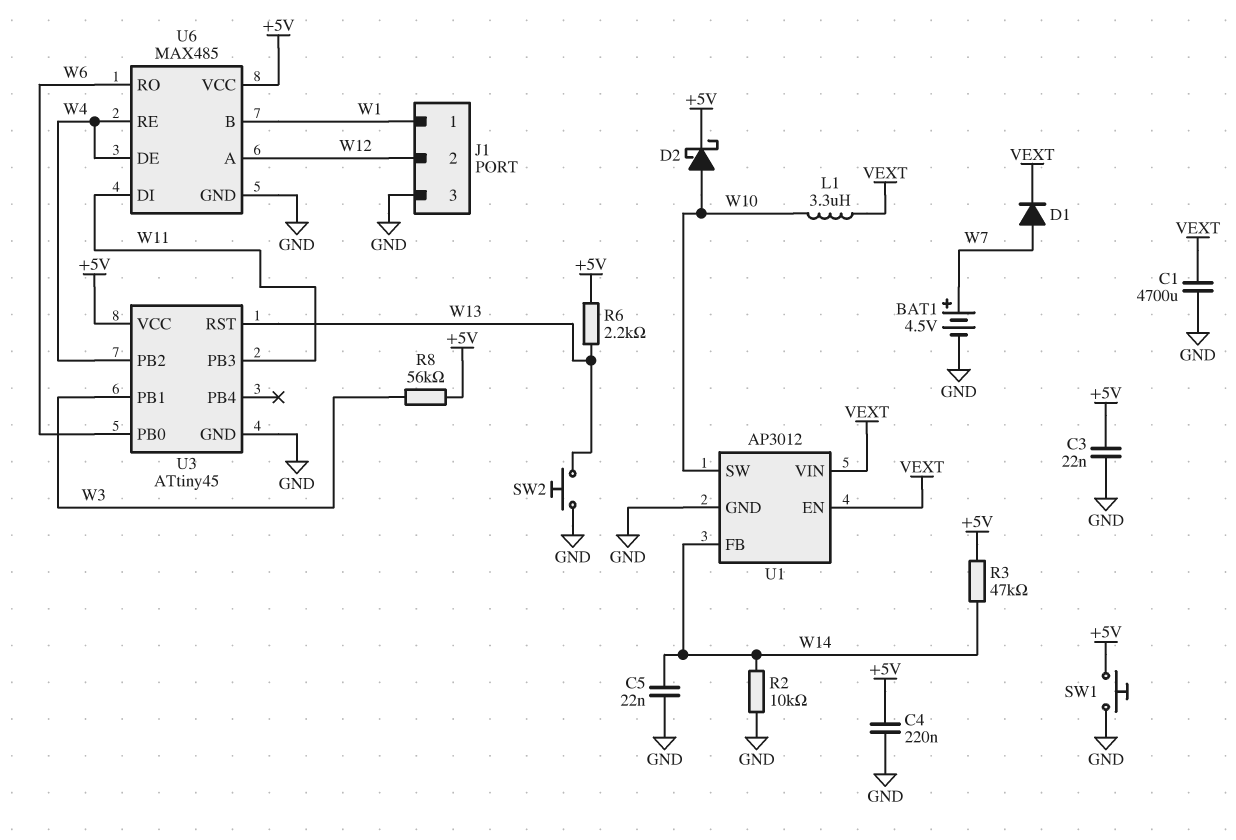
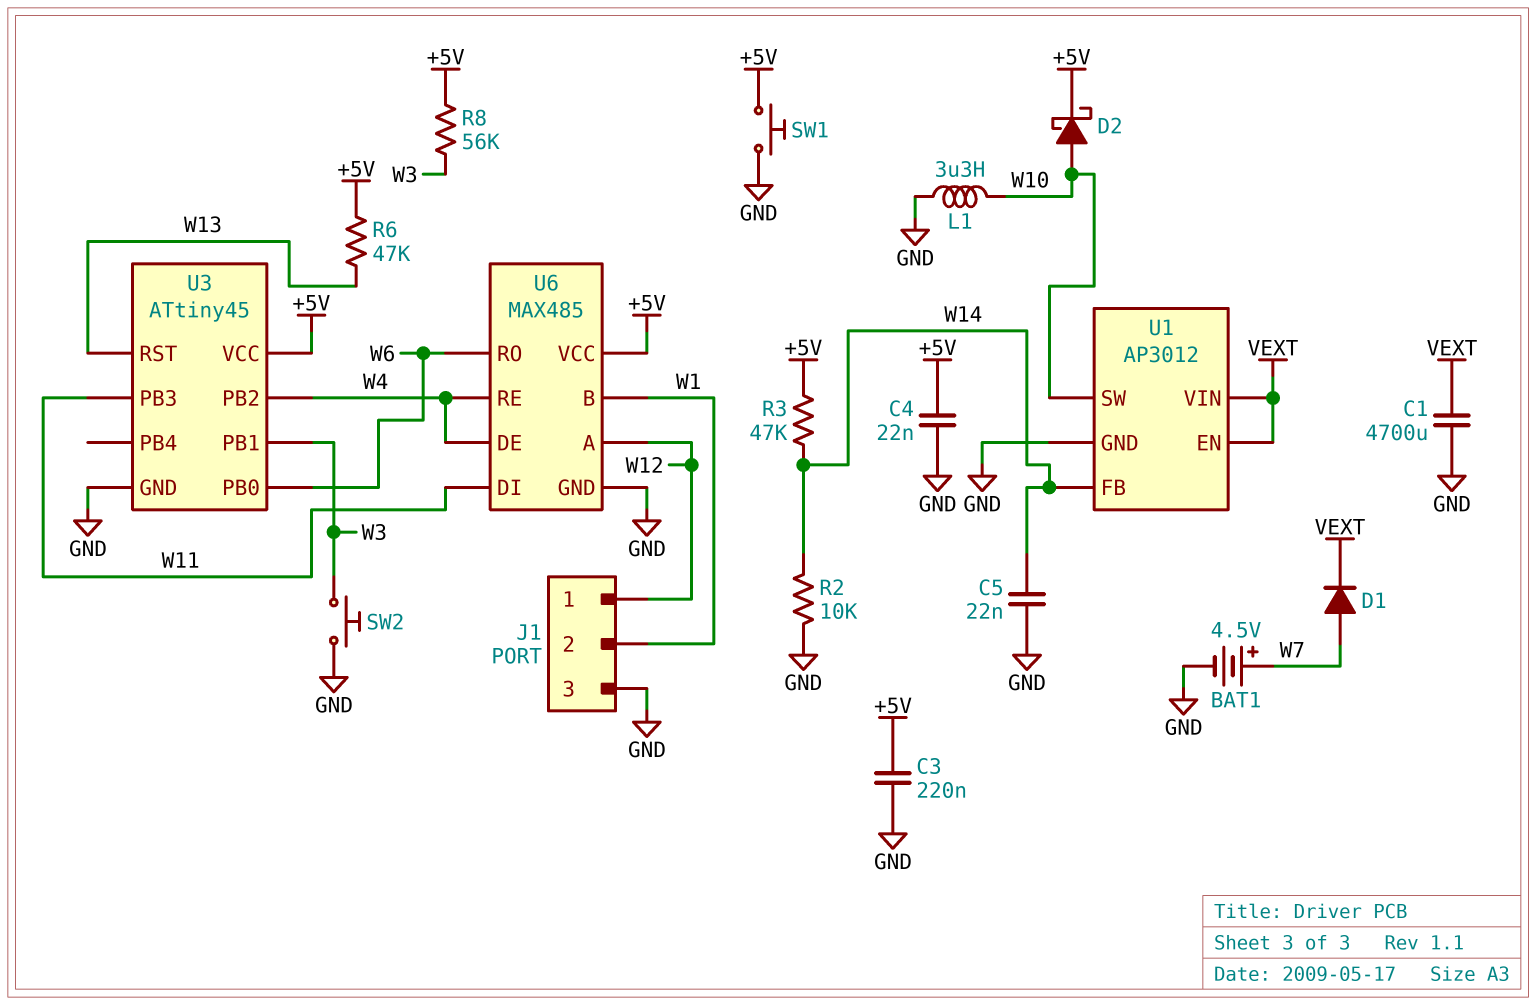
C3: 22nF (+5V, GND) -> 220nF (+5V, GND)
C4: 220nF (+5V, GND) -> 22nF (+5V, GND)
J1 pin 1: W1 -> W12
J1 pin 2: W12 -> W1
L1: 3.3uH (VEXT, W10) -> 3.3uH (GND, W10)
R6: 2.2k (+5V, W13) -> 47k (+5V, W13)
SW2: button (GND, W13) -> button (GND, W3)

